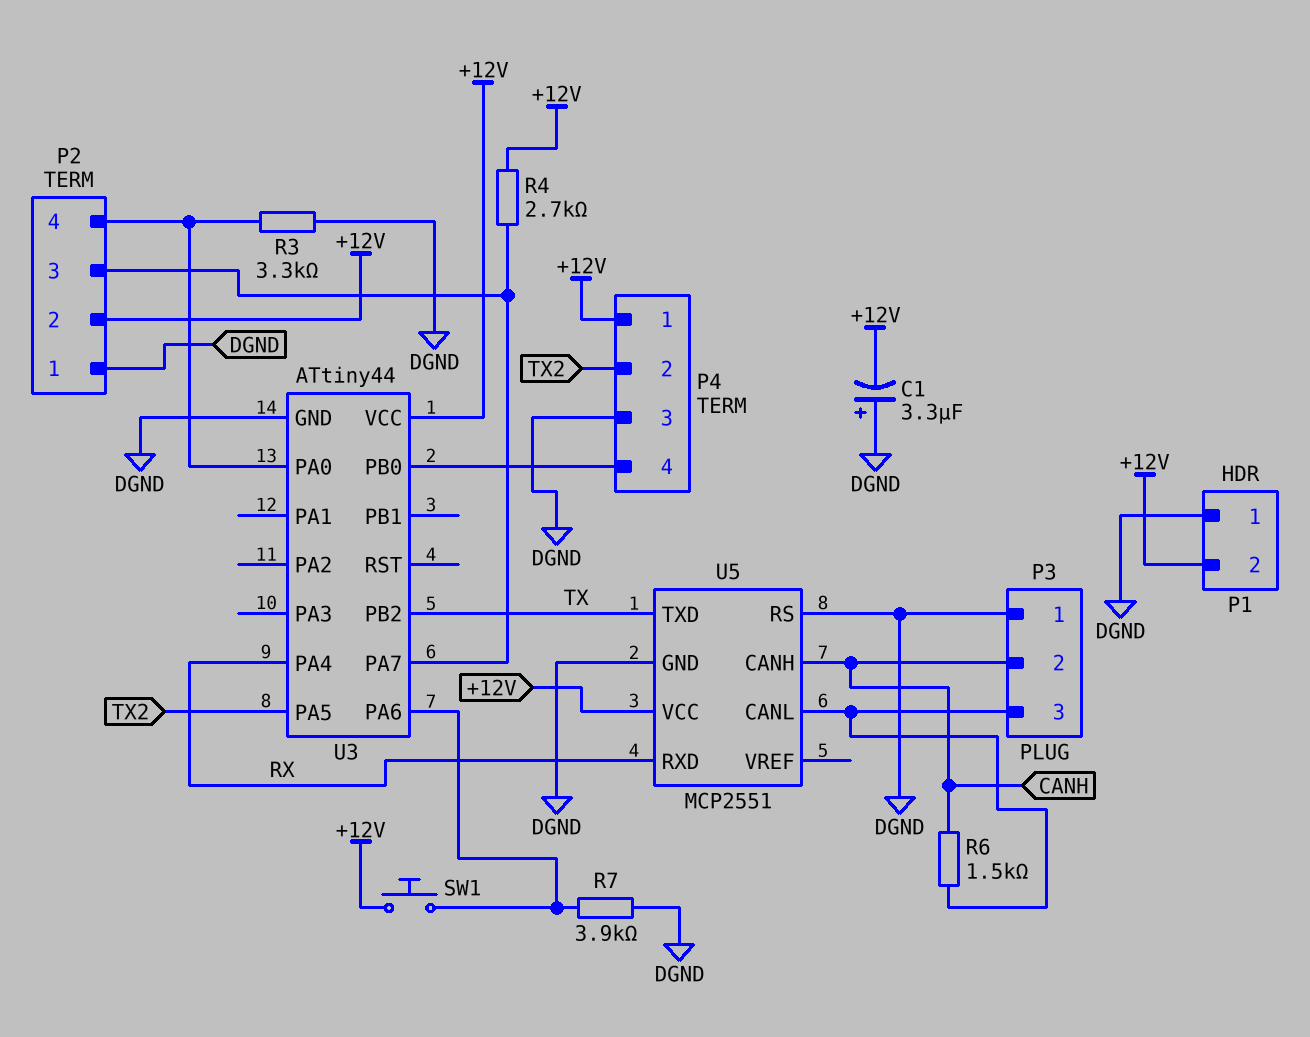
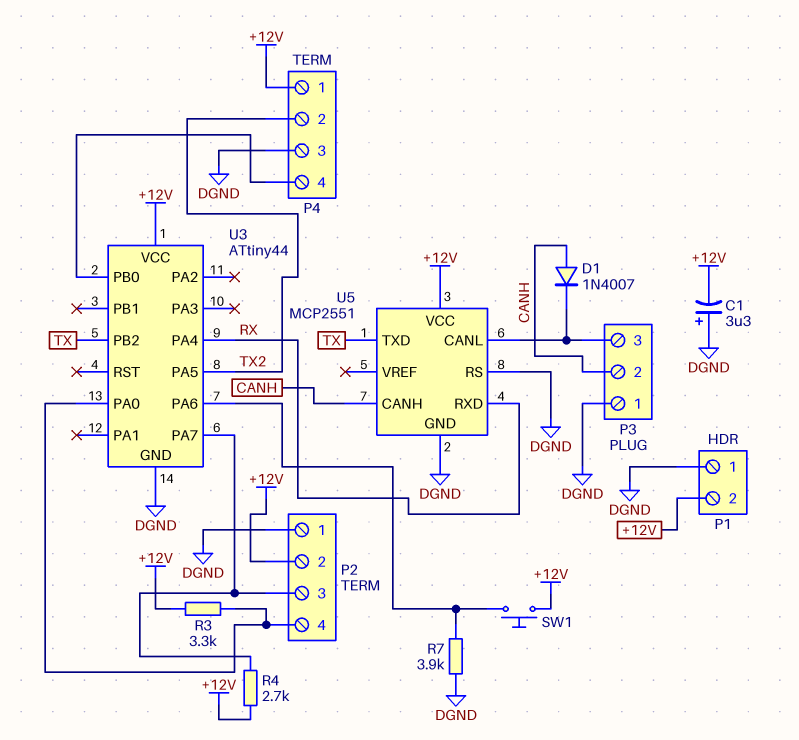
D1: none -> diode 1N4007 (A CANH, K P3/3)
R3: 3.3k (DGND, P2/4) -> 3.3k (+12V, P2/4)
R6: 1.5k (CANH, P3/3) -> none

